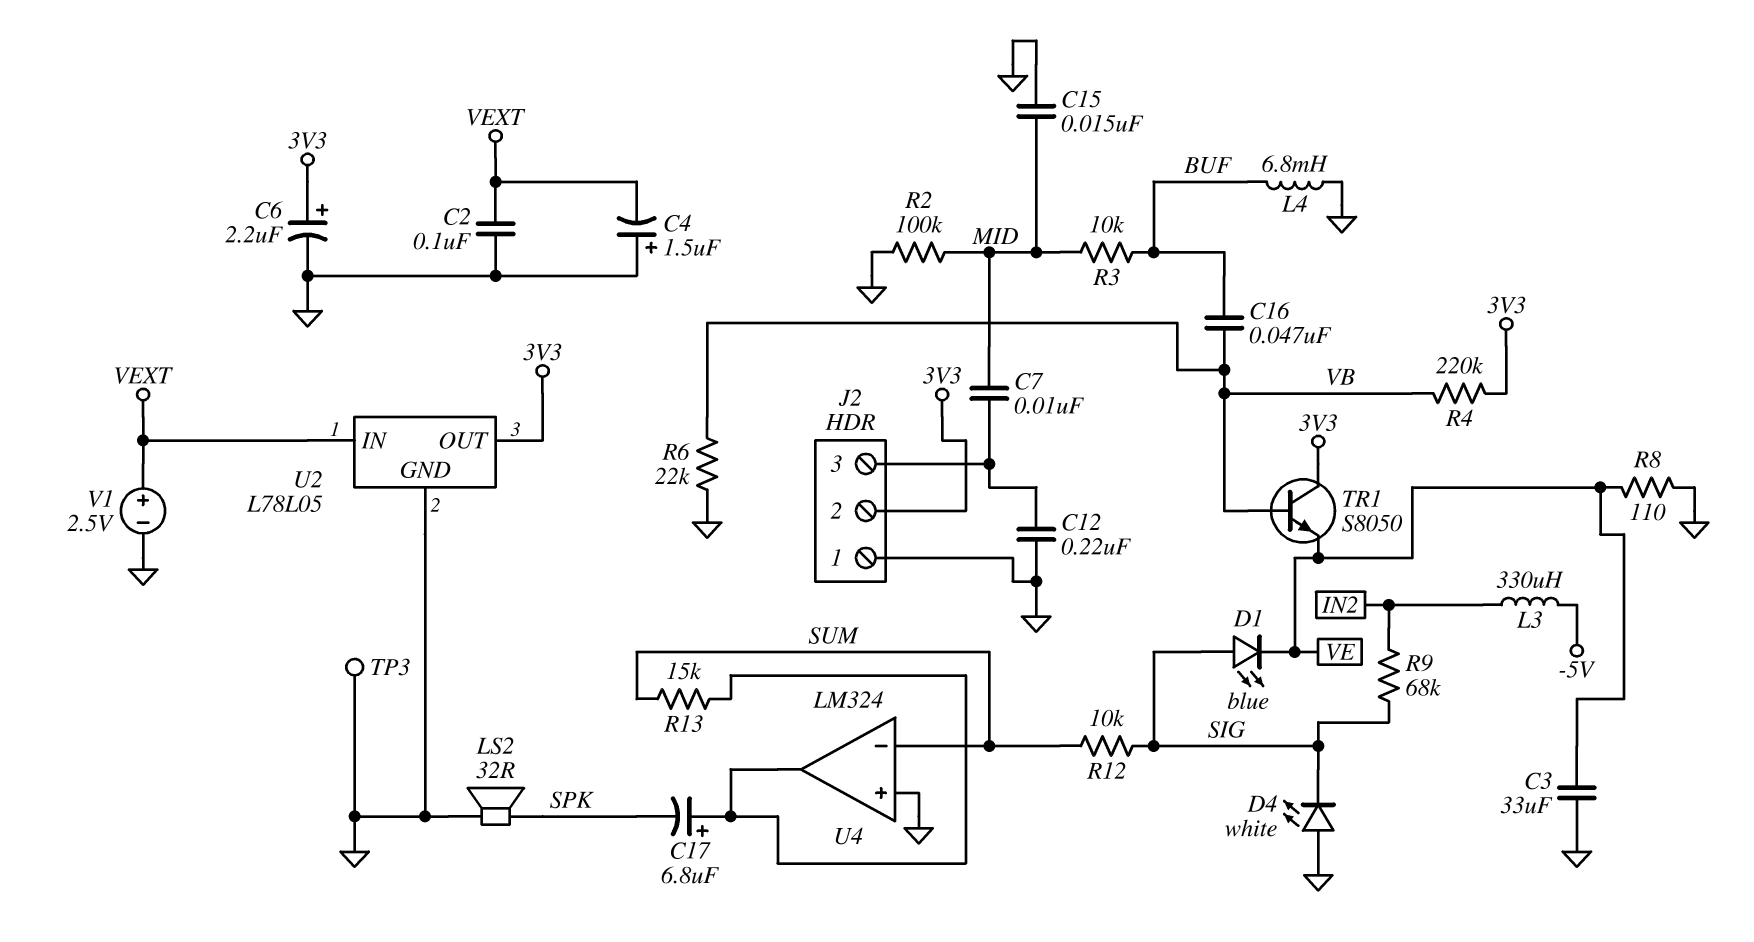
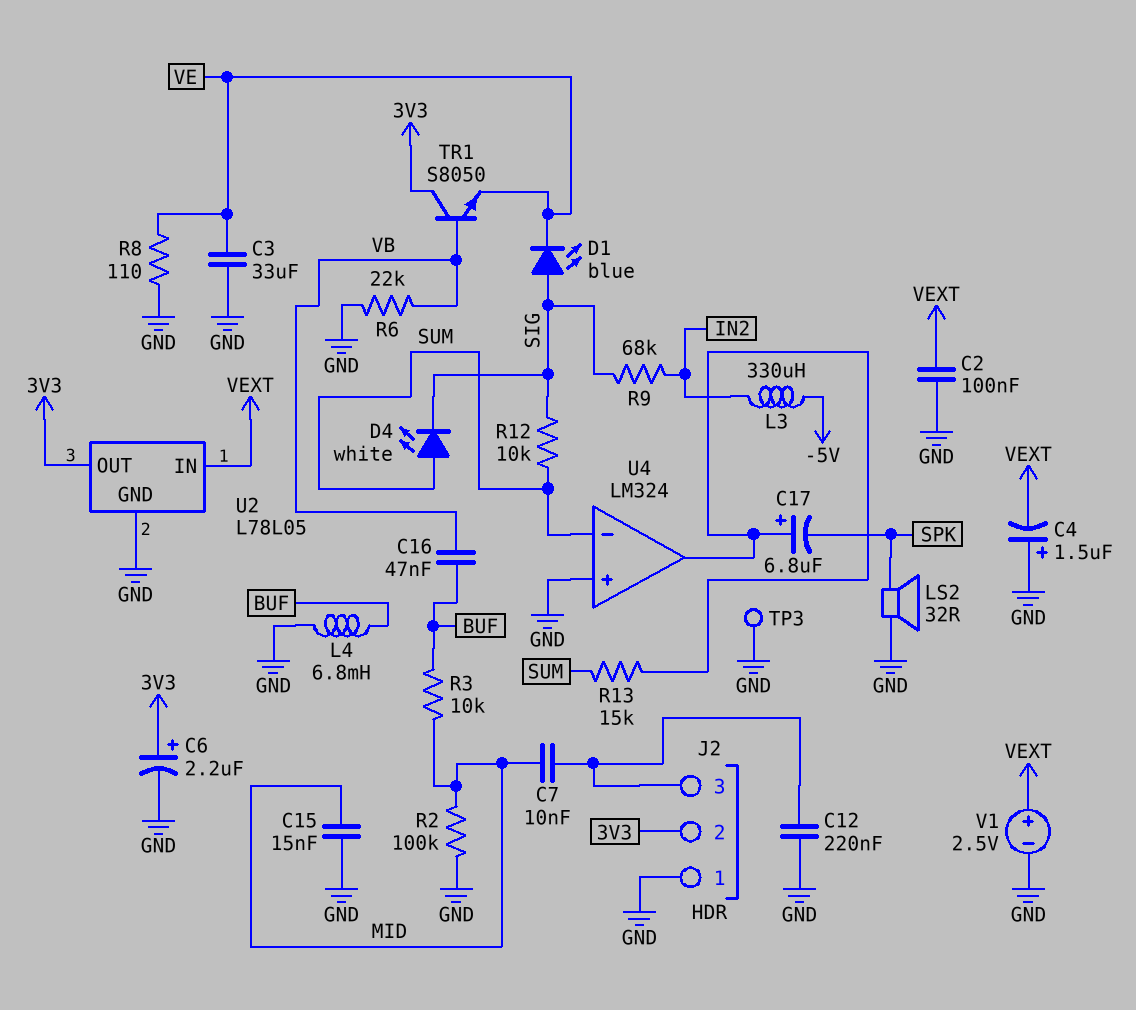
D4: LED white (A GND, K SIG) -> LED white (A SUM, K SIG)
R4: 220k (3V3, VB) -> none

